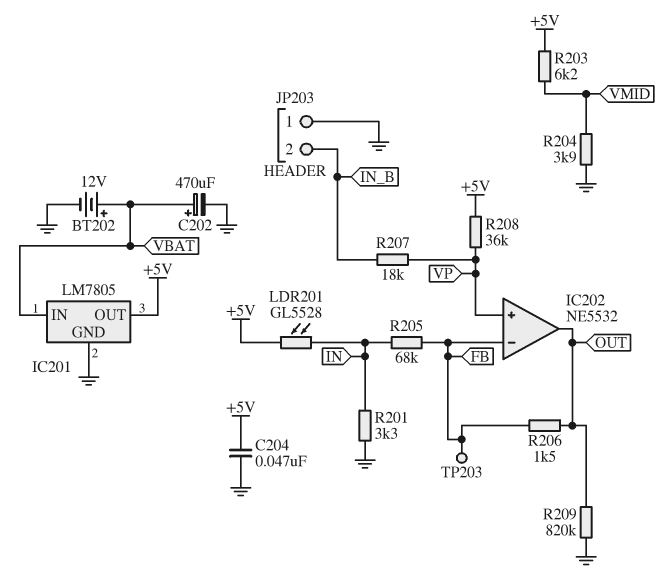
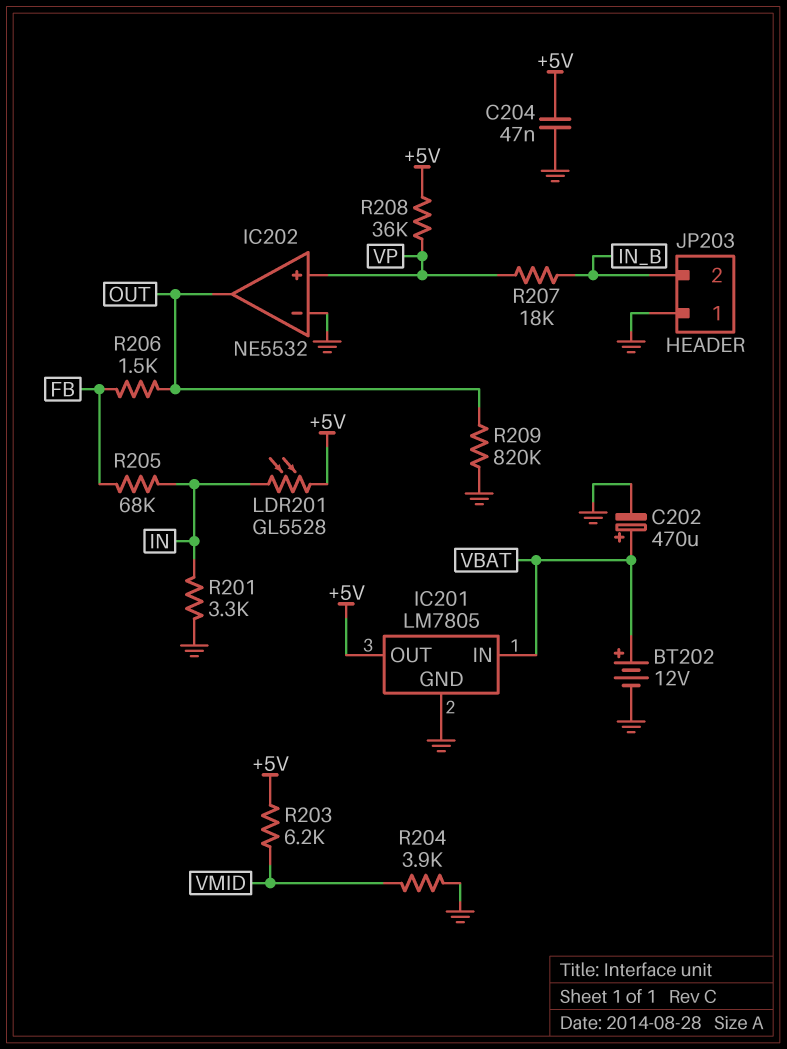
IC202 pin in-: FB -> GND
TP203: test point (FB) -> none

